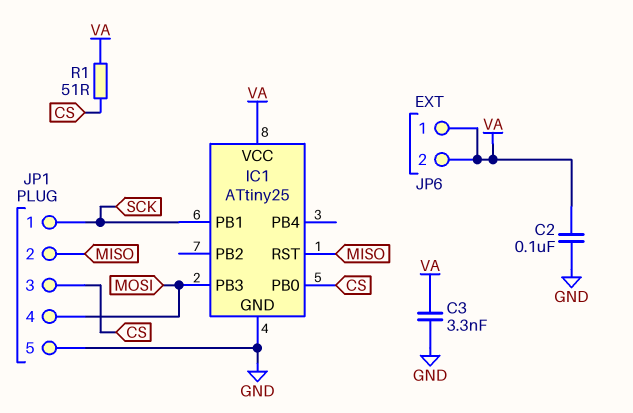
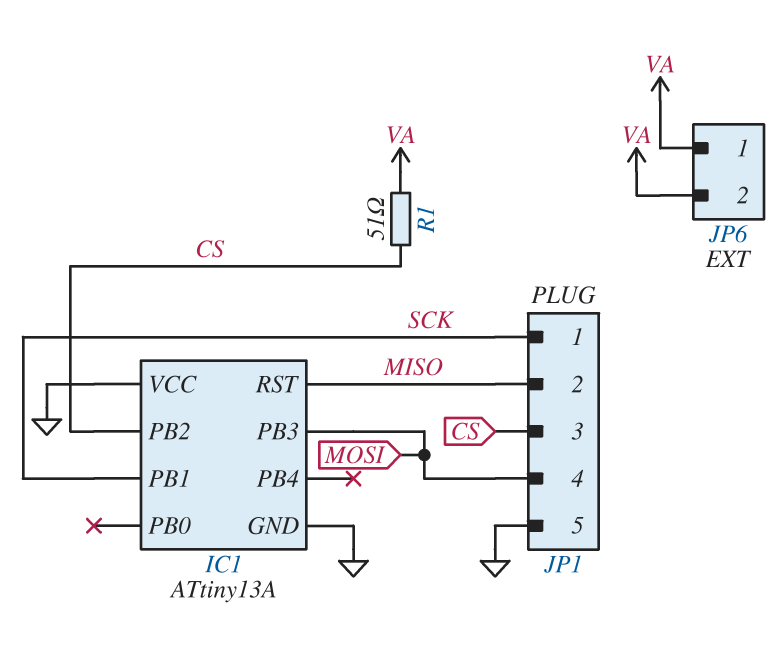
C2: 100nF (GND, VA) -> none
C3: 3.3nF (GND, VA) -> none
IC1: ATtiny25 -> ATtiny13A
IC1 pin PB0: CS -> none
IC1 pin PB2: none -> CS
IC1 pin VCC: VA -> GND

